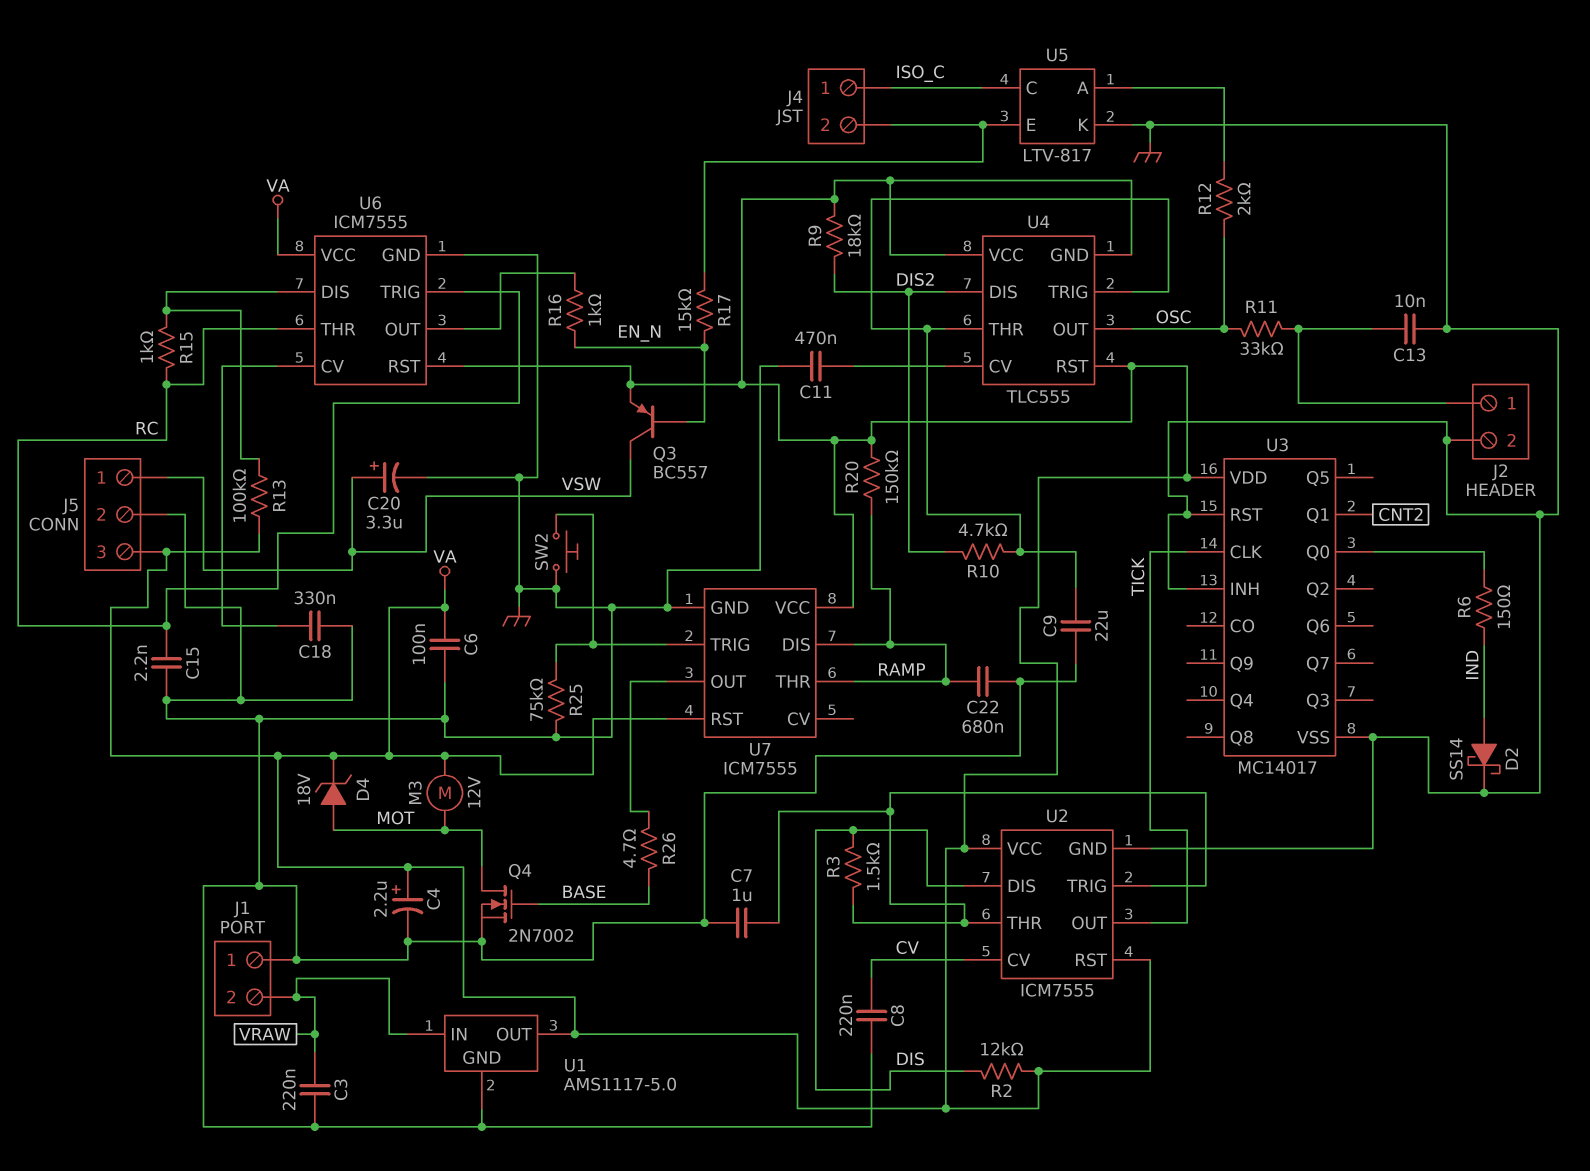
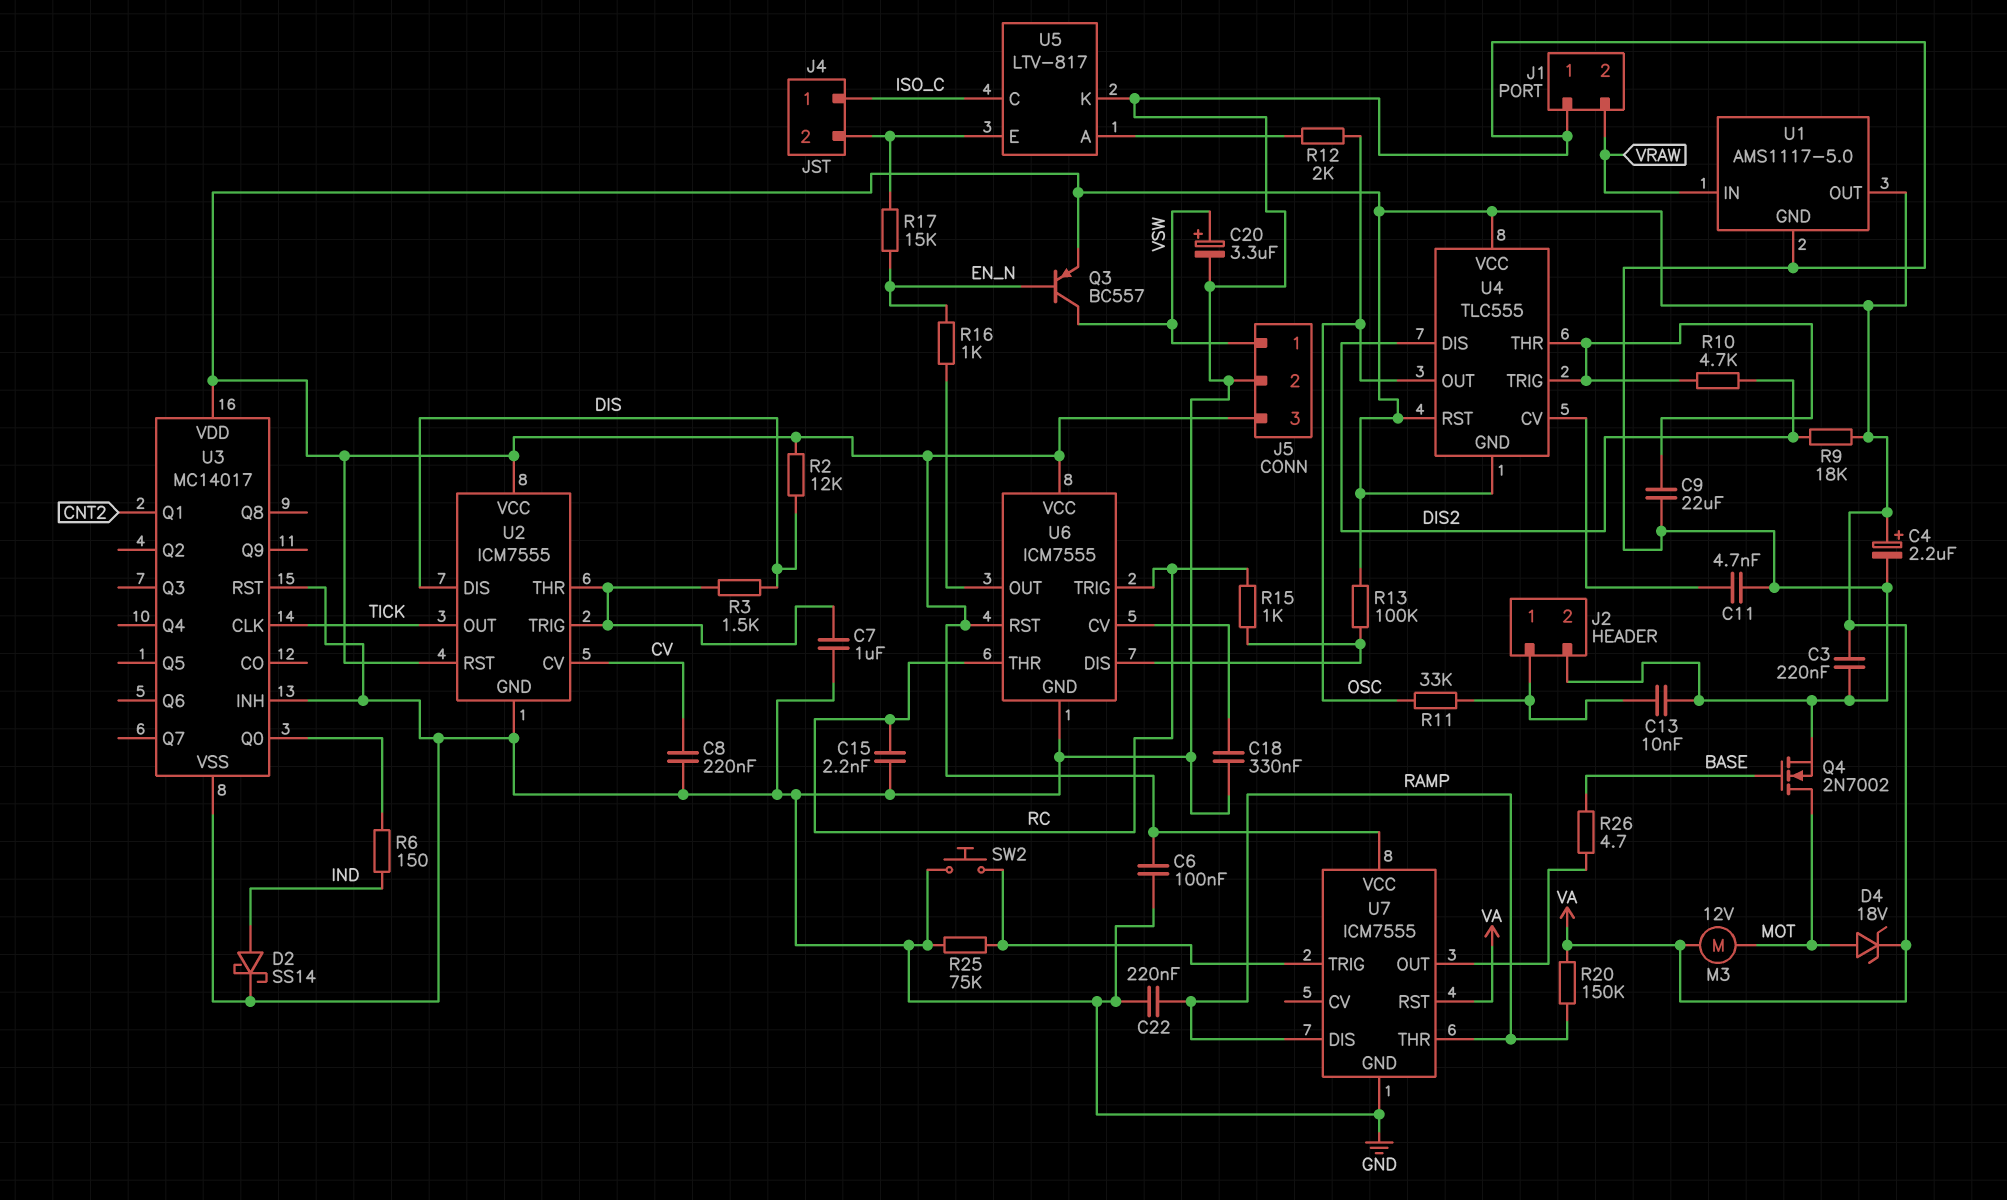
C3: 220nF (GND, VRAW) -> 220nF (GND, VA)
C11: 470nF (GND, U4/CV) -> 4.7nF (GND, U4/CV)
C22: 680nF (GND, RAMP) -> 220nF (GND, RAMP)

